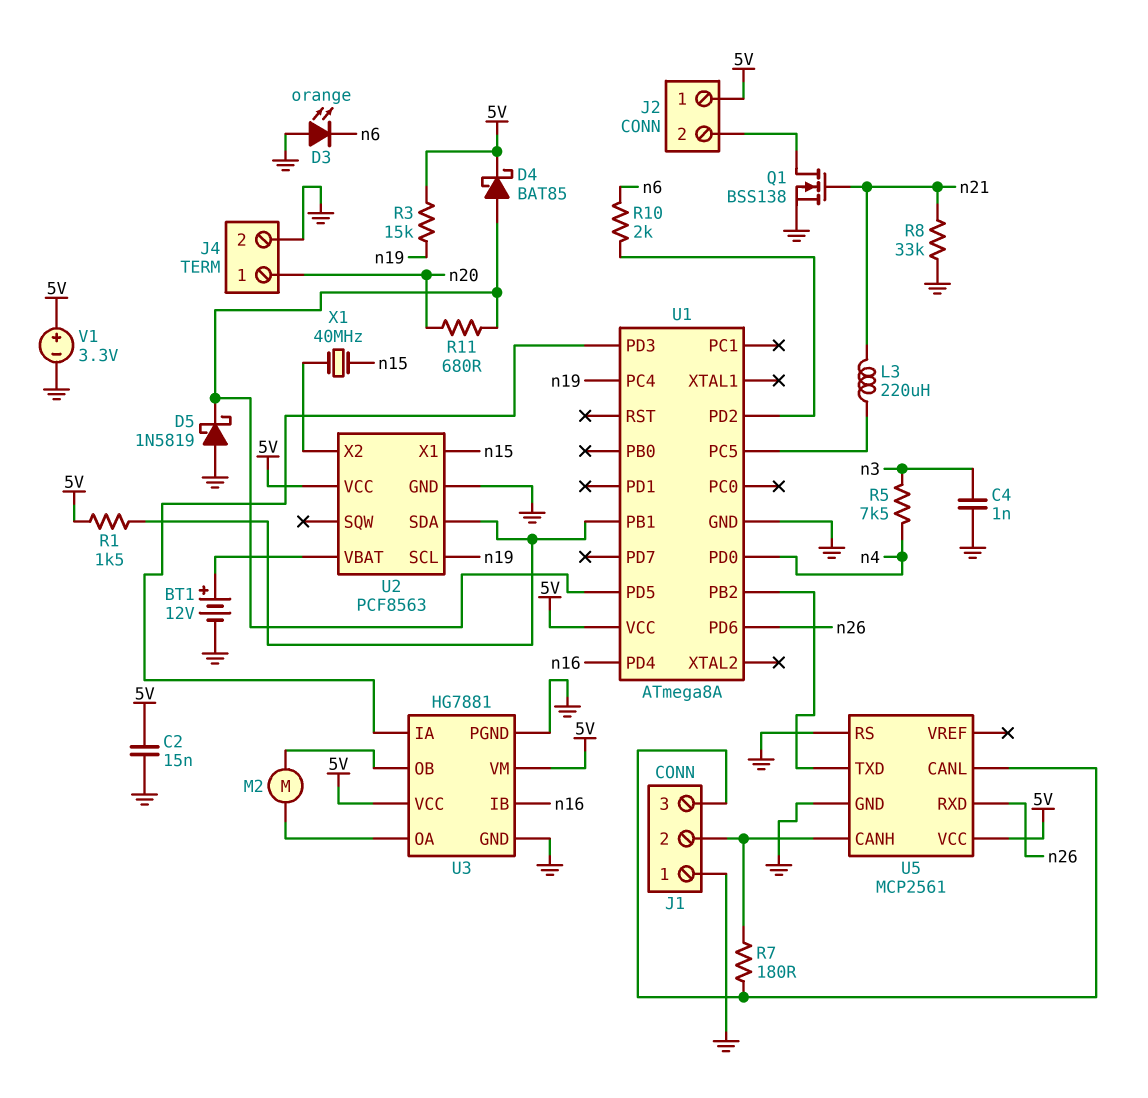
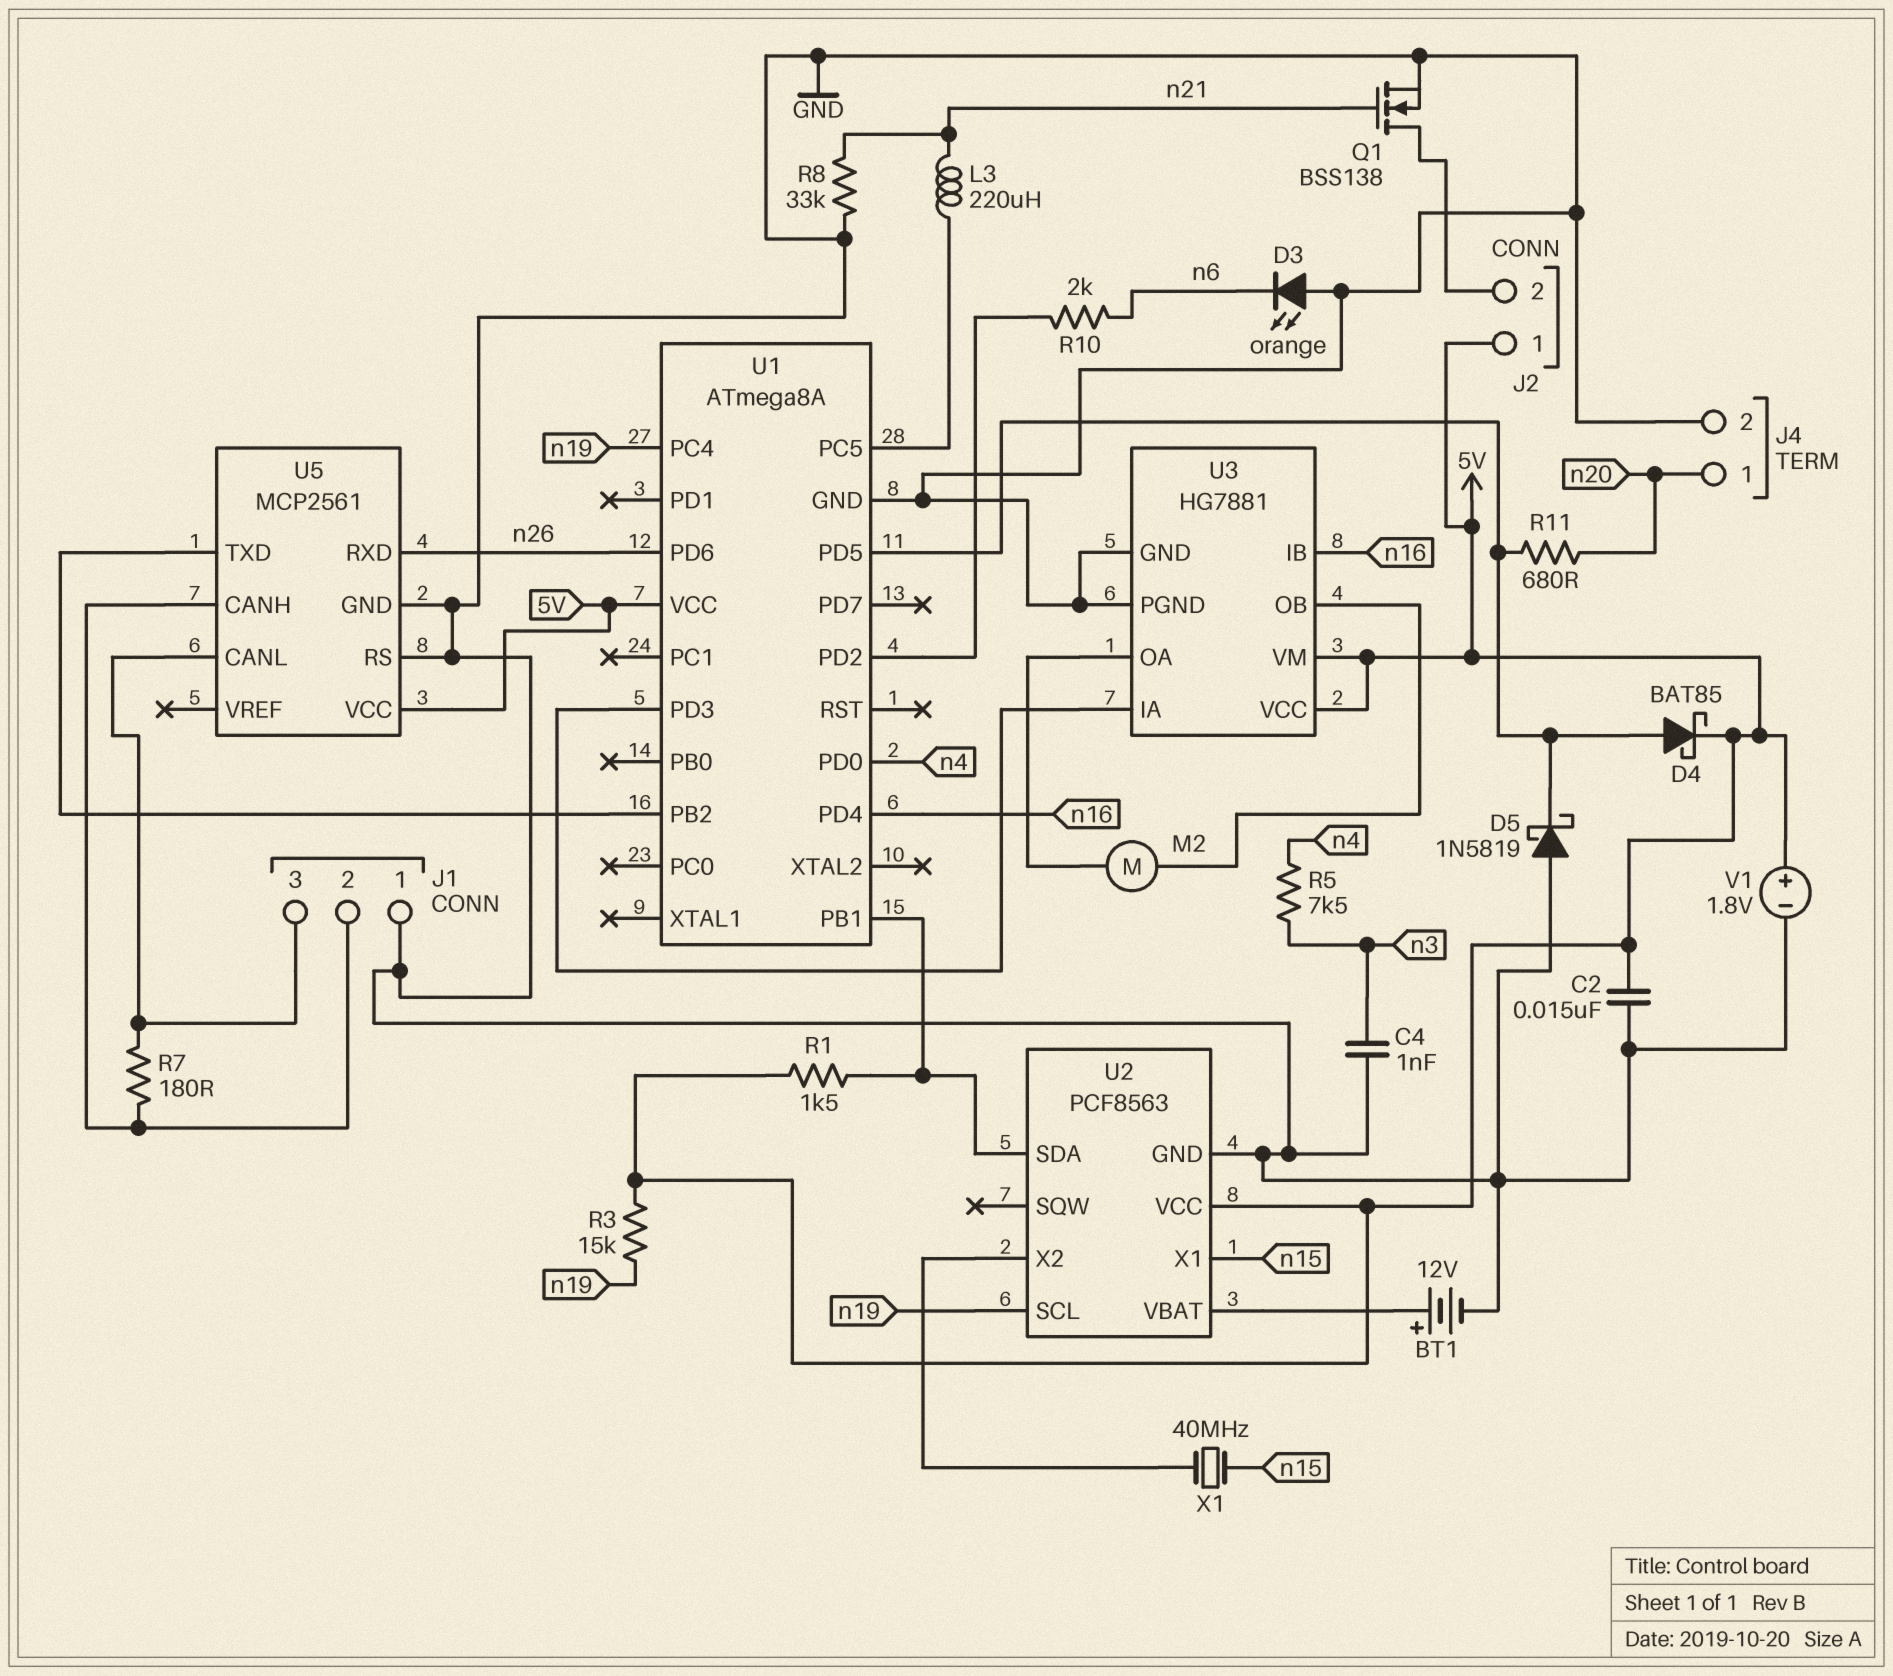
V1: 3.3V (plus 5V, minus GND) -> 1.8V (plus 5V, minus GND)

